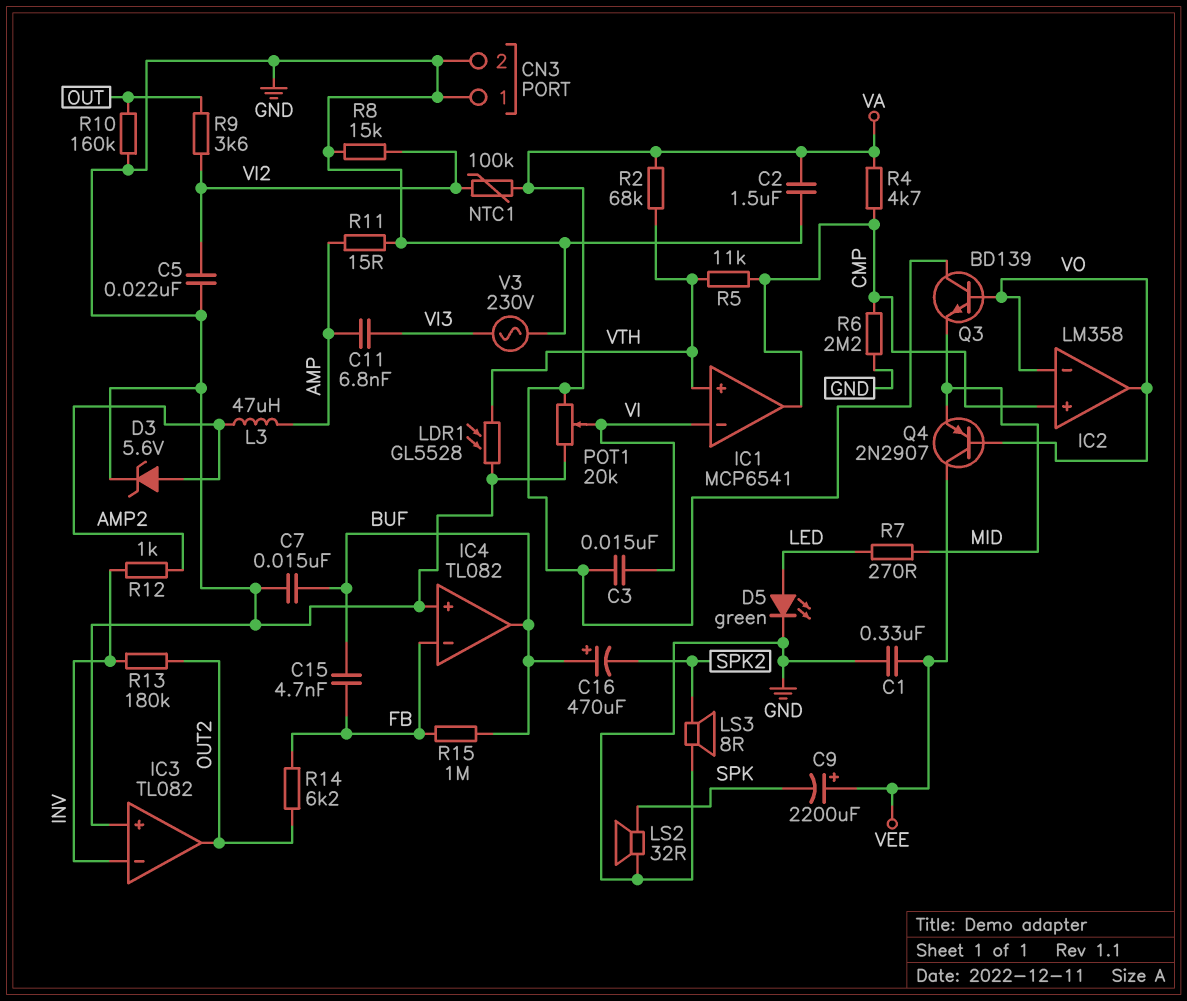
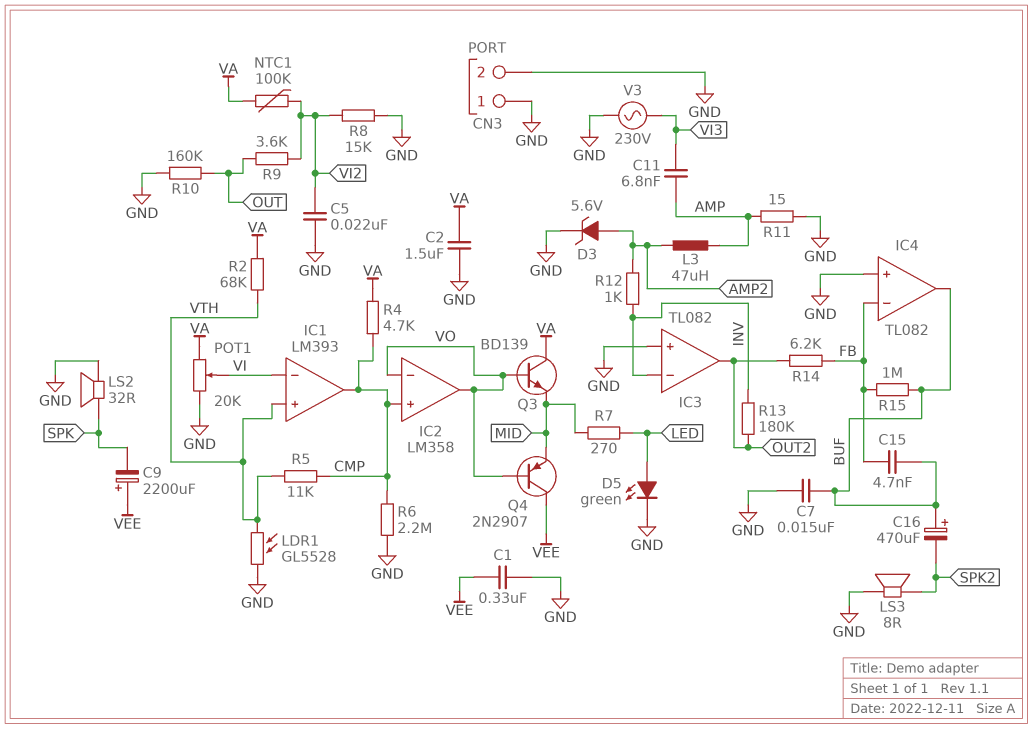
C3: 15nF (VA, VI) -> none
IC1: MCP6541 -> LM393

